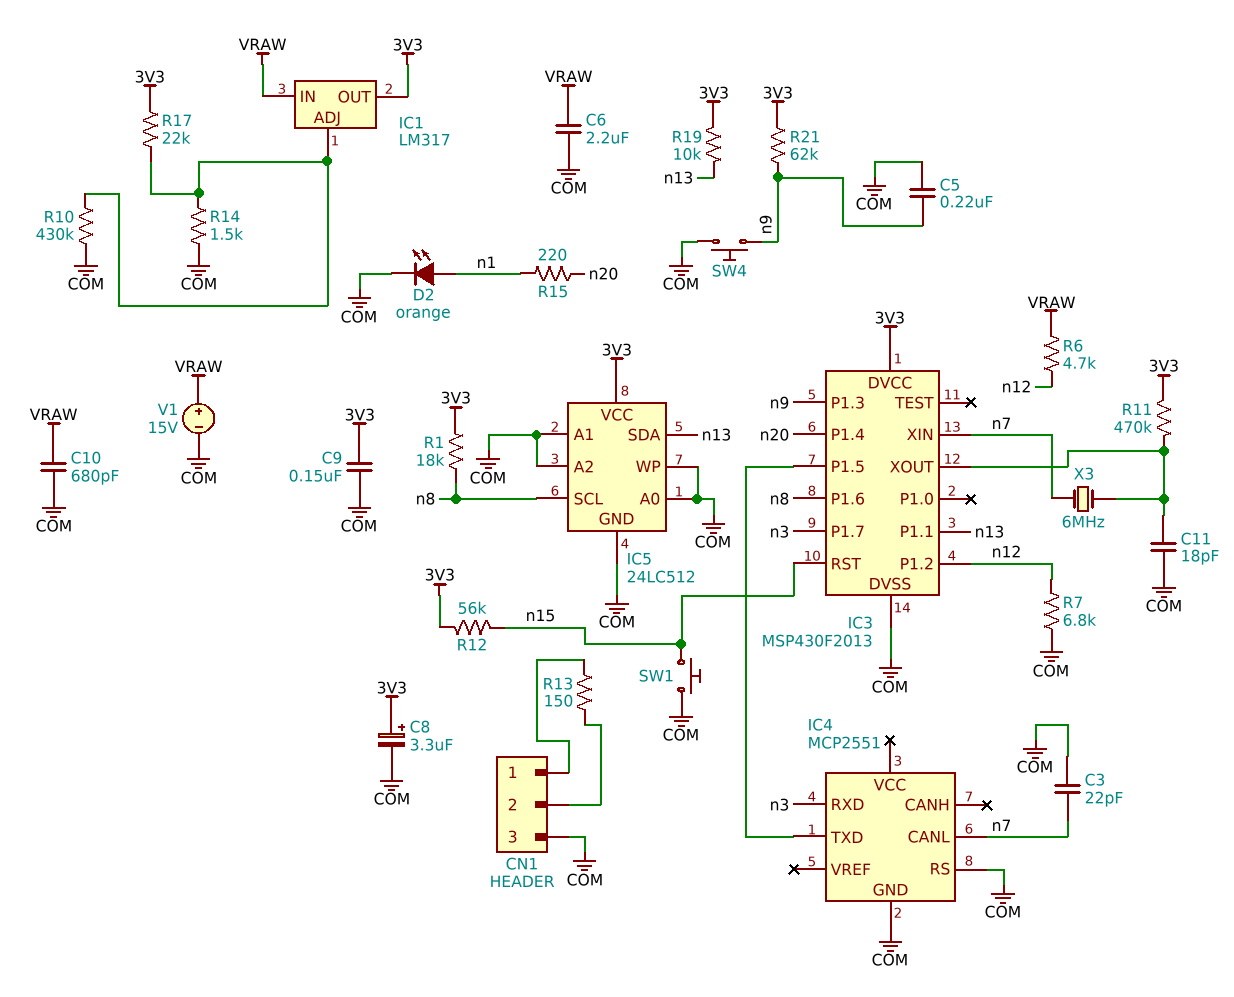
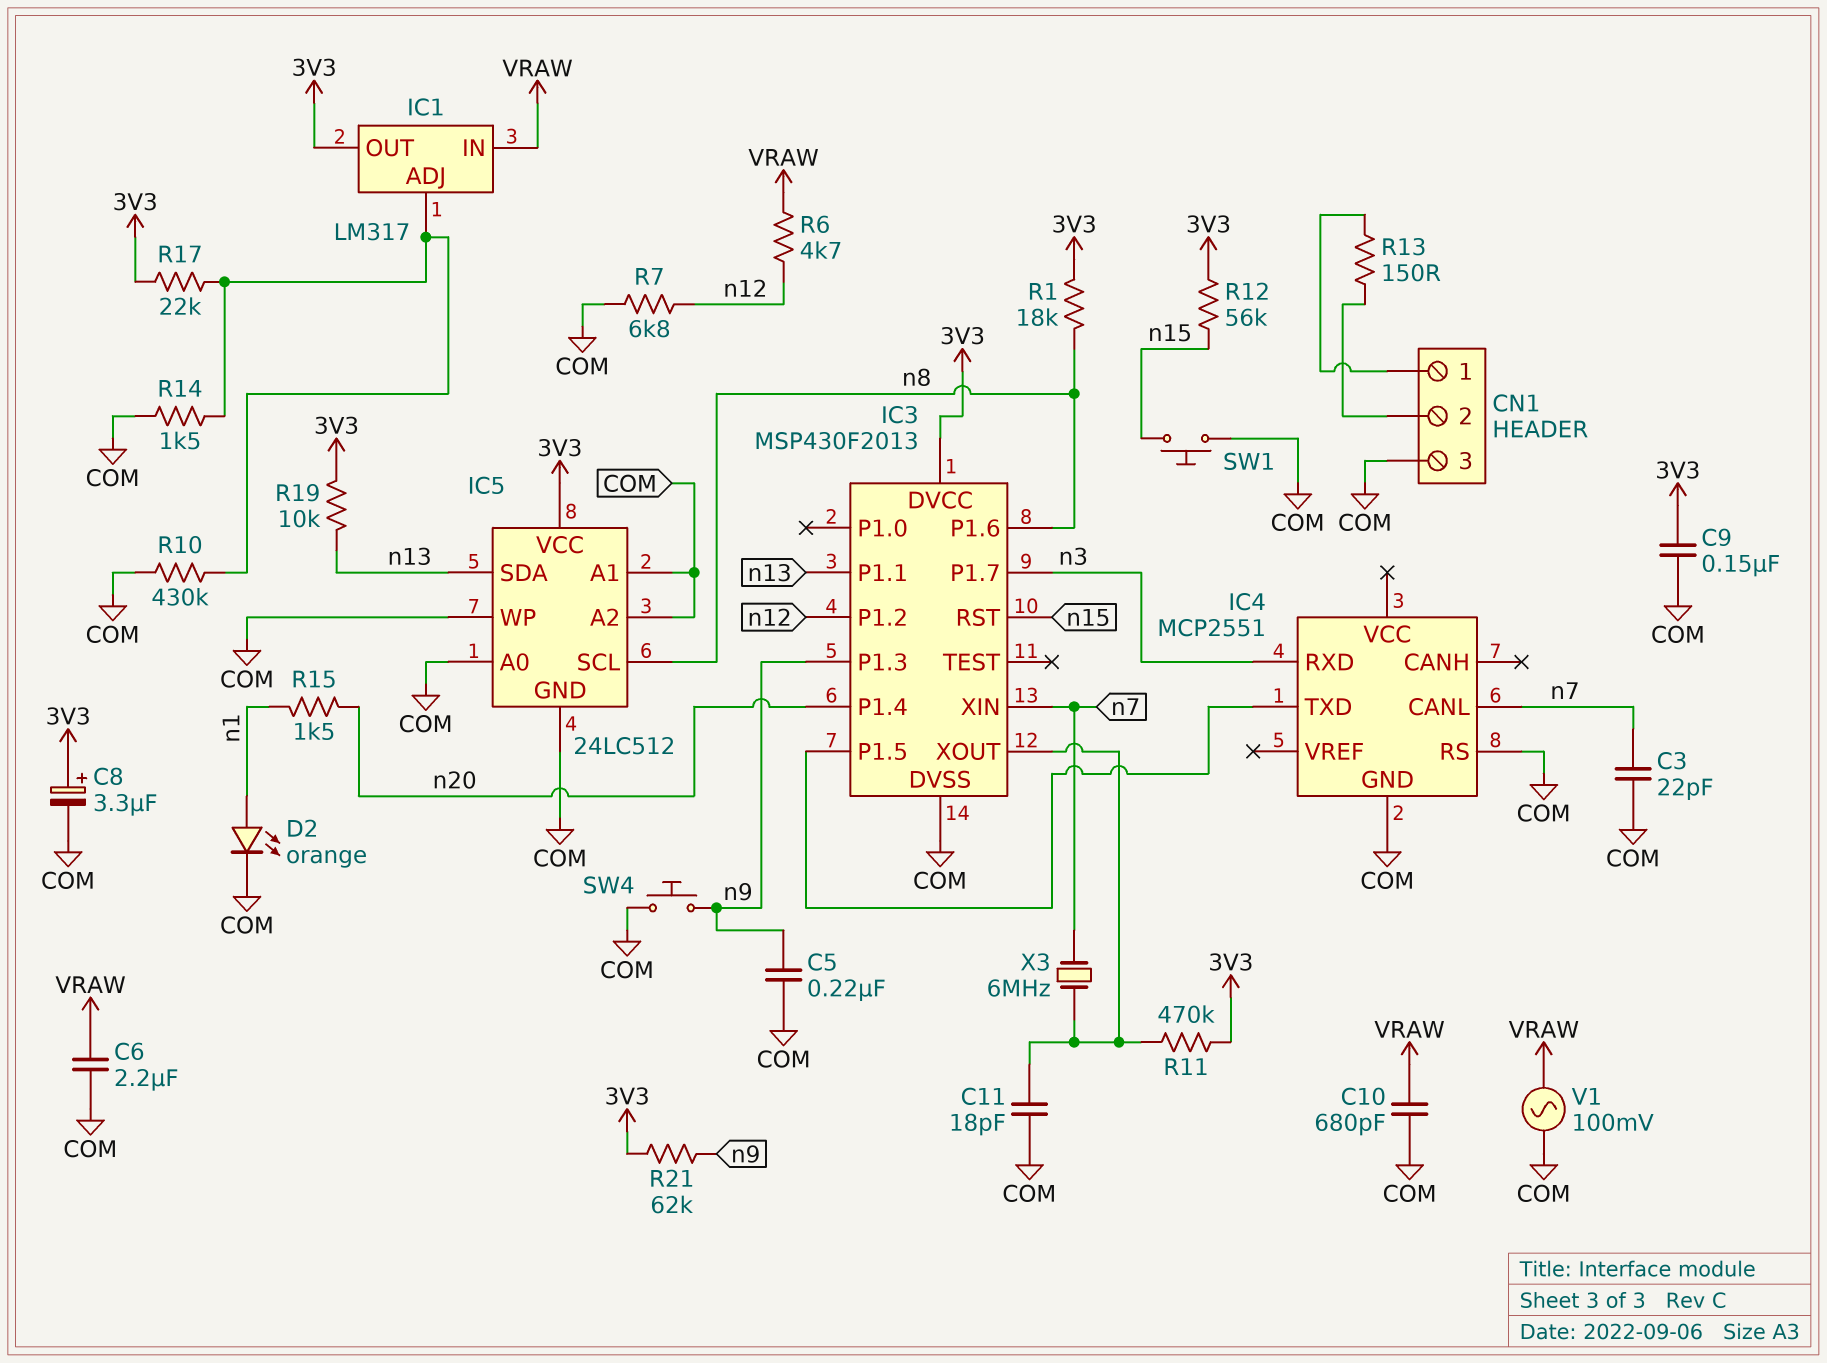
R15: 220 (n1, n20) -> 1.5k (n1, n20)
V1: 15V (plus VRAW, minus COM) -> AC 100mV (COM, VRAW)

